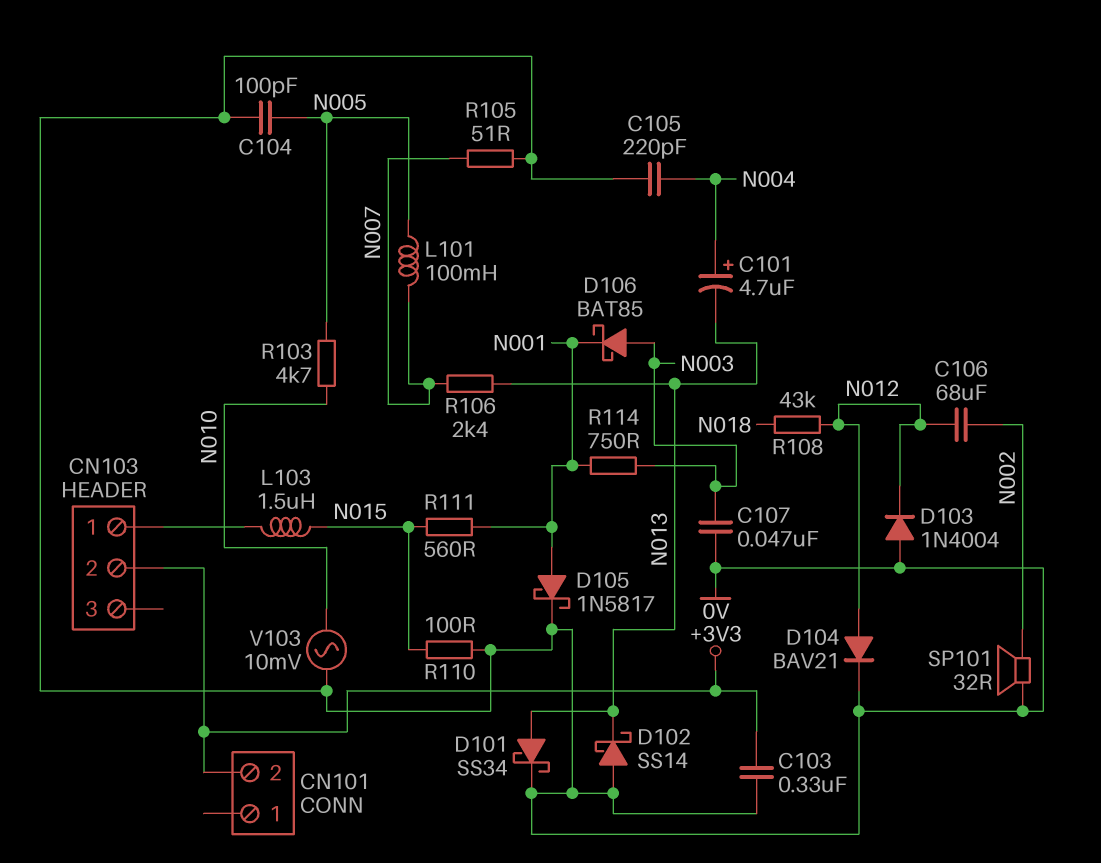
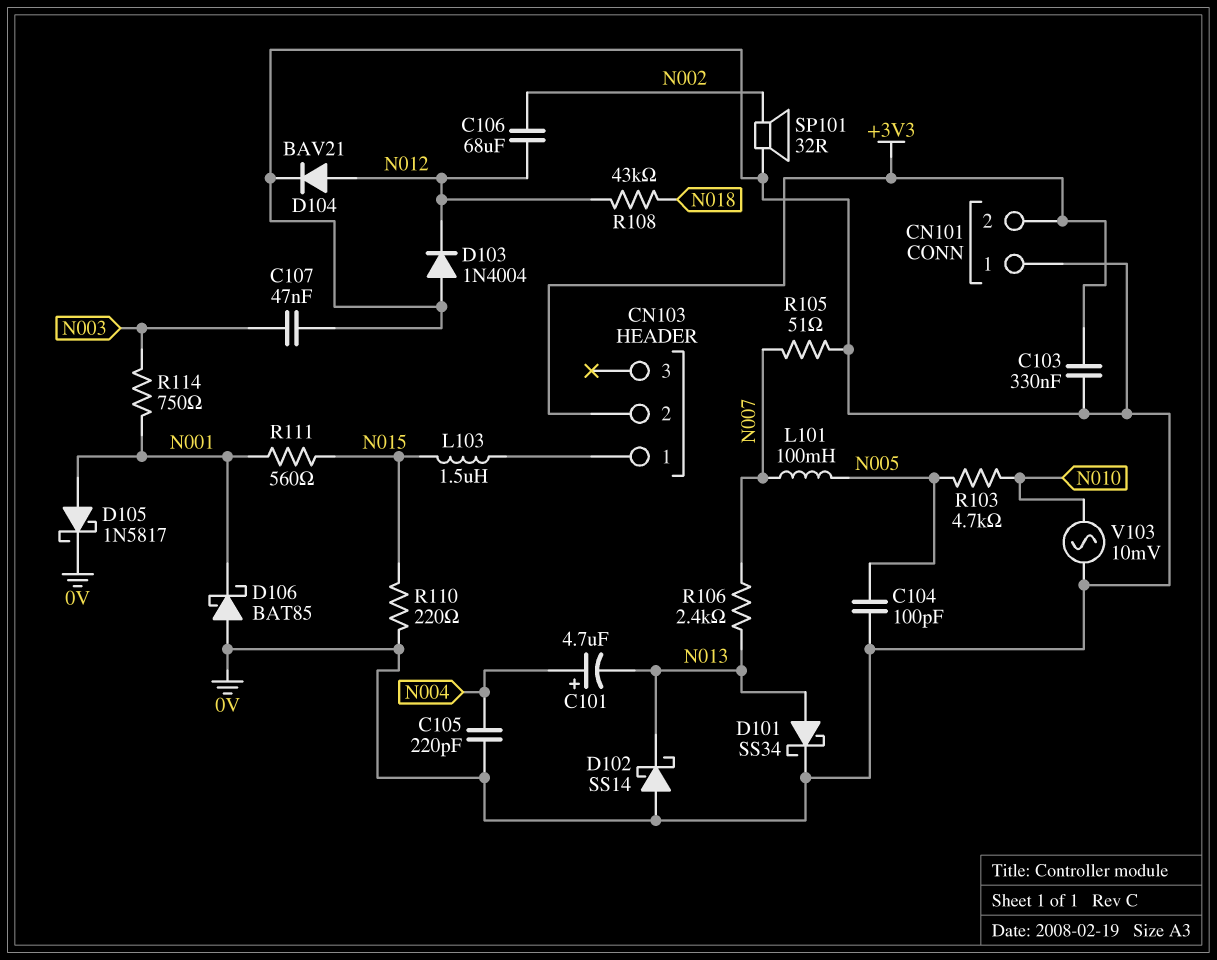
CN101 pin 1: none -> 0V
D106: schottky BAT85 (A N003, K N001) -> schottky BAT85 (A 0V, K N001)
R110: 100 (0V, N015) -> 220 (0V, N015)

